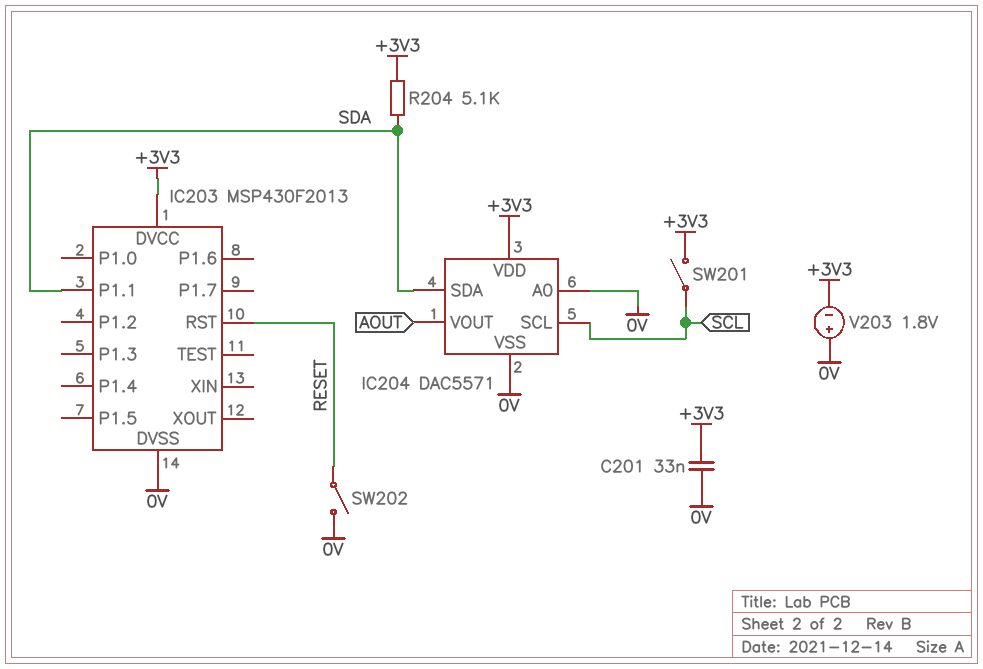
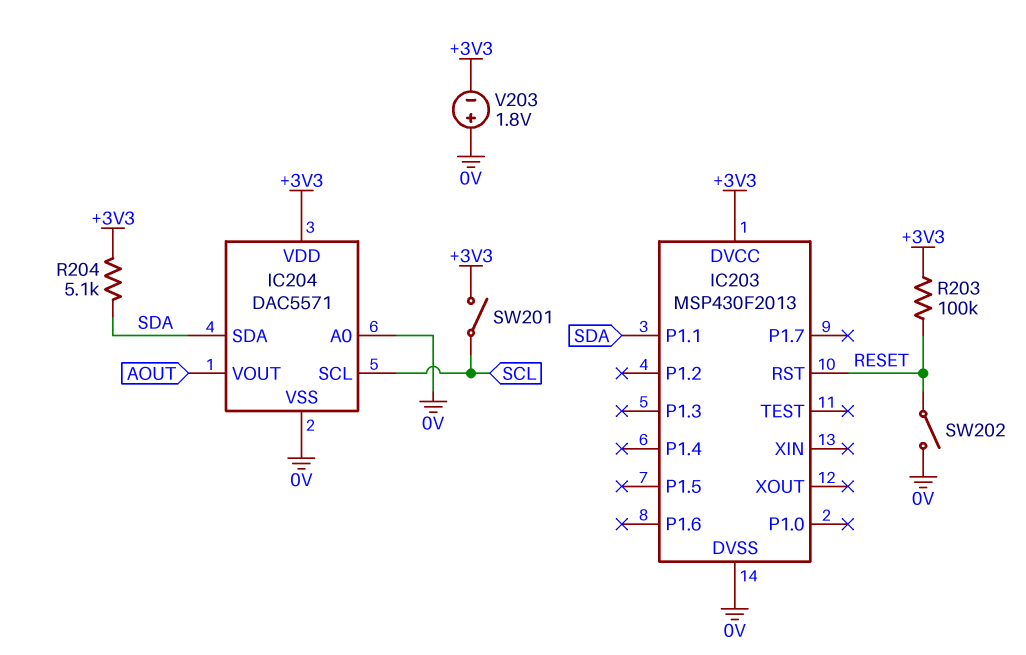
C201: 33nF (+3V3, 0V) -> none
R203: none -> 100k (+3V3, RESET)

